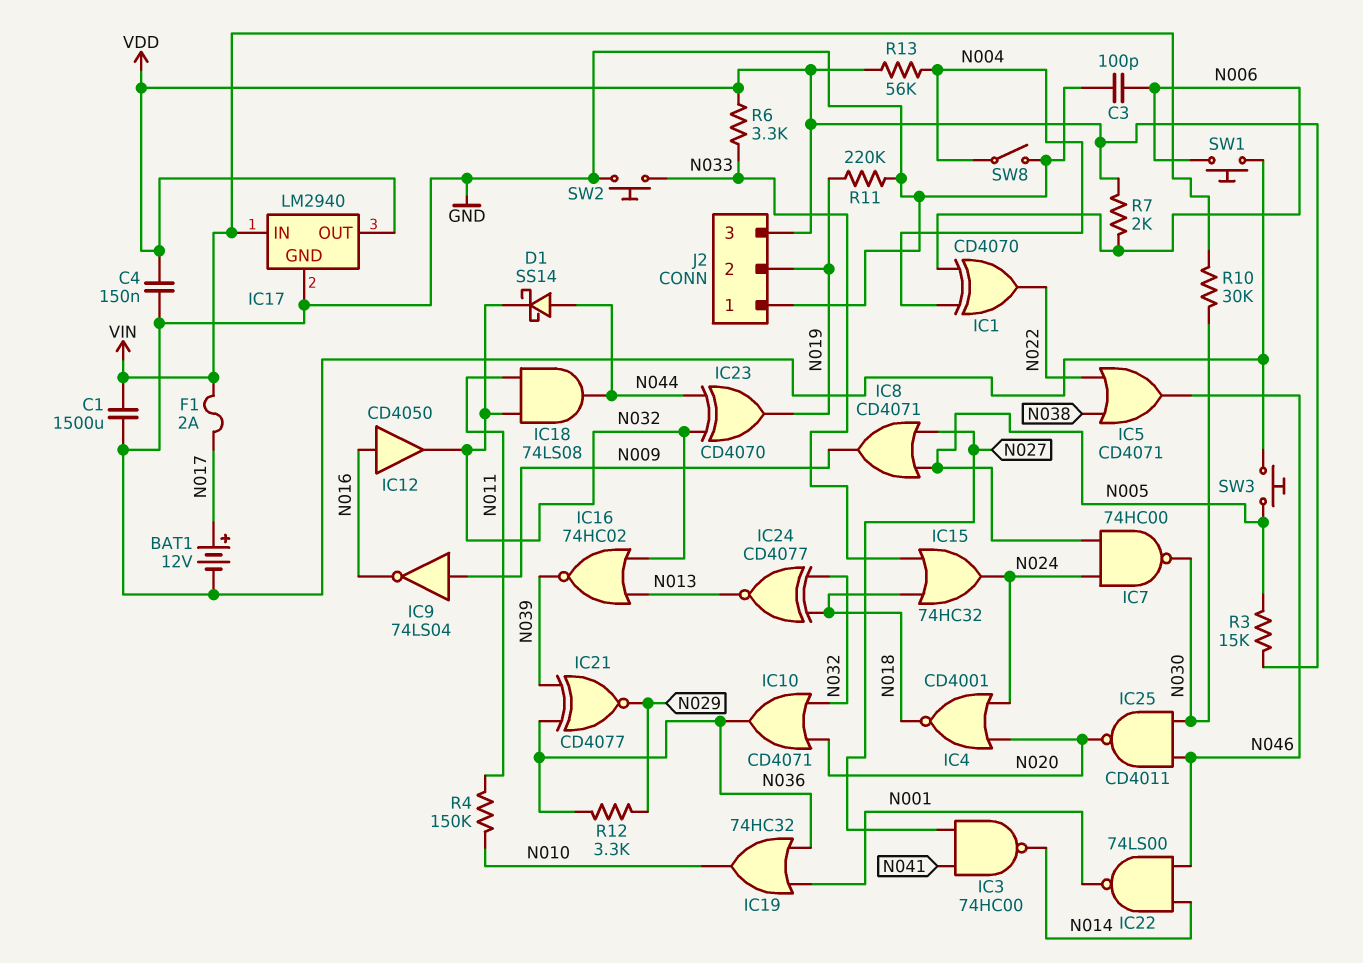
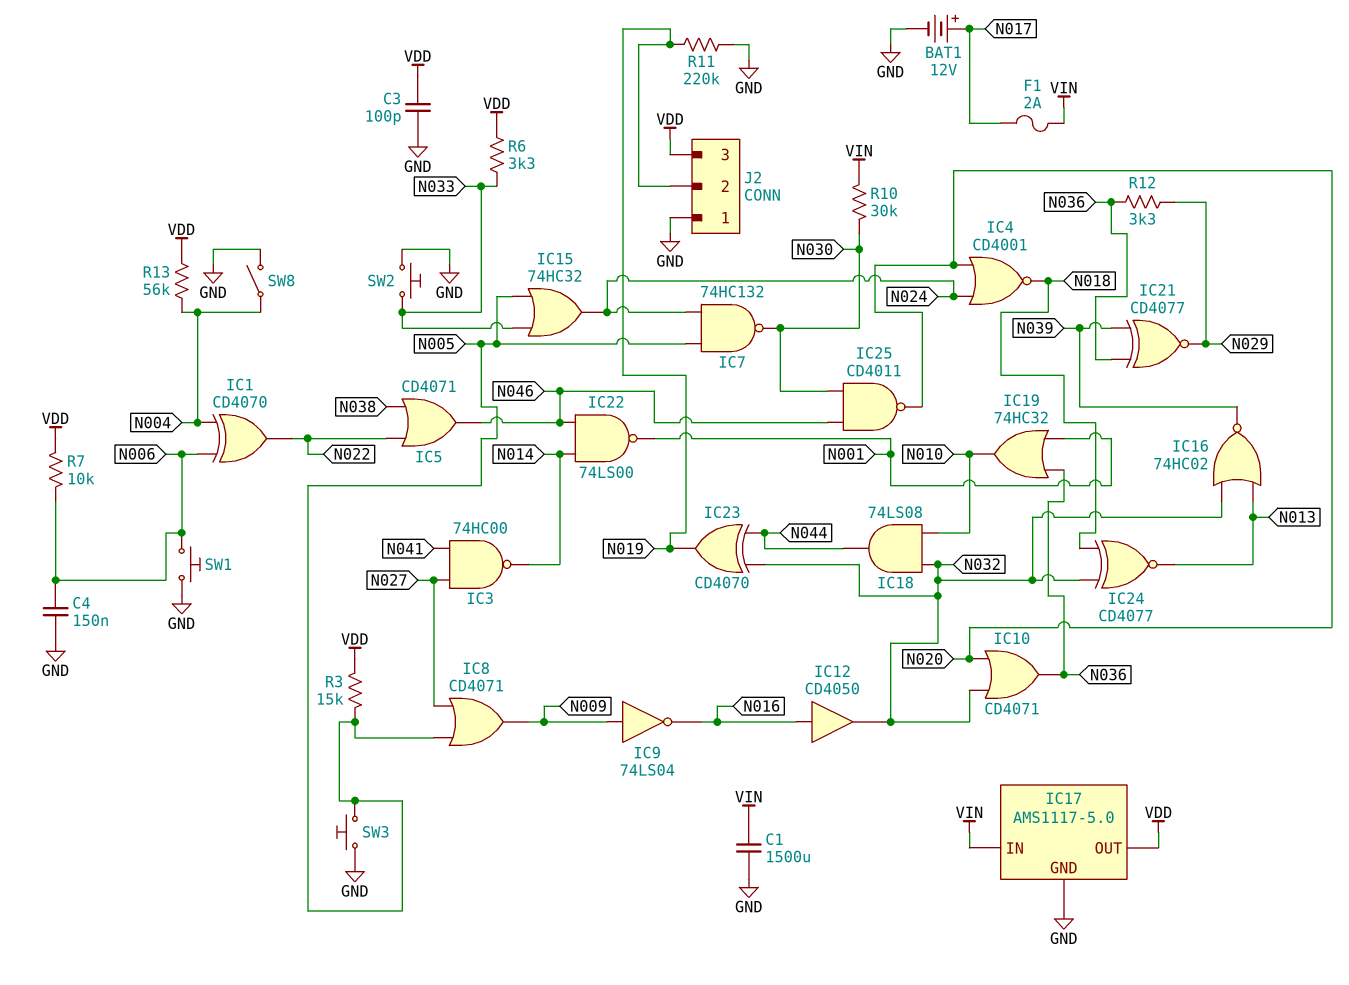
C3: 100pF (GND, N006) -> 100pF (GND, VDD)
C4: 150nF (GND, VDD) -> 150nF (GND, N006)
D1: schottky SS14 (A N044, K N032) -> none
IC7: NAND 74HC00 (in N005, in N024, out N030) -> NAND 74HC132 (in N005, in N024, out N030)
IC15: OR 74HC32 (in N018, in N033, out N024) -> OR 74HC32 (in N005, in N033, out N024)
IC17: LM2940 -> AMS1117-5.0
IC18: AND 74LS08 (in N011, in N032, out N044) -> AND 74LS08 (in N010, in N032, out N044)
R4: 150k (N010, N011) -> none
R7: 2k (N006, VDD) -> 10k (N006, VDD)

